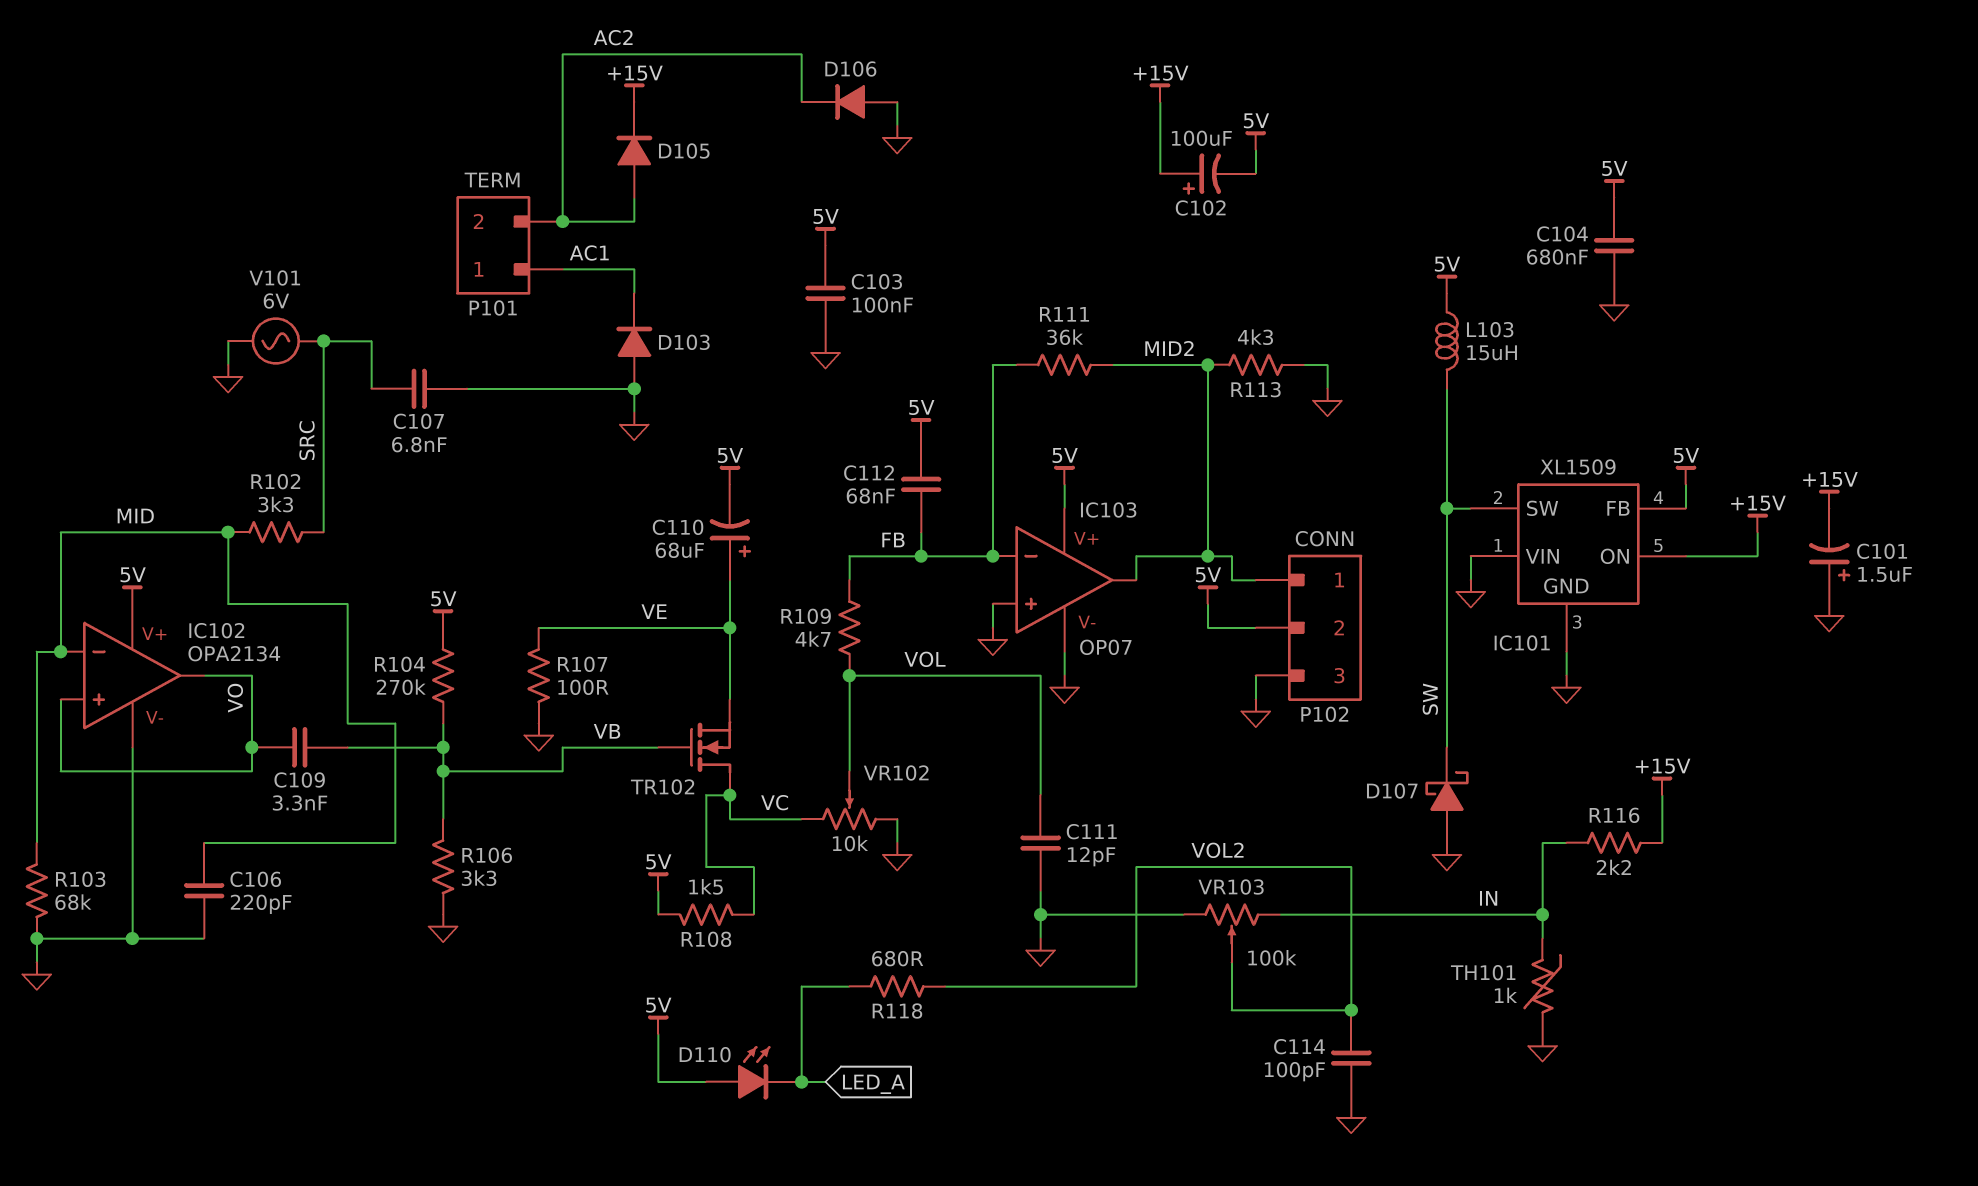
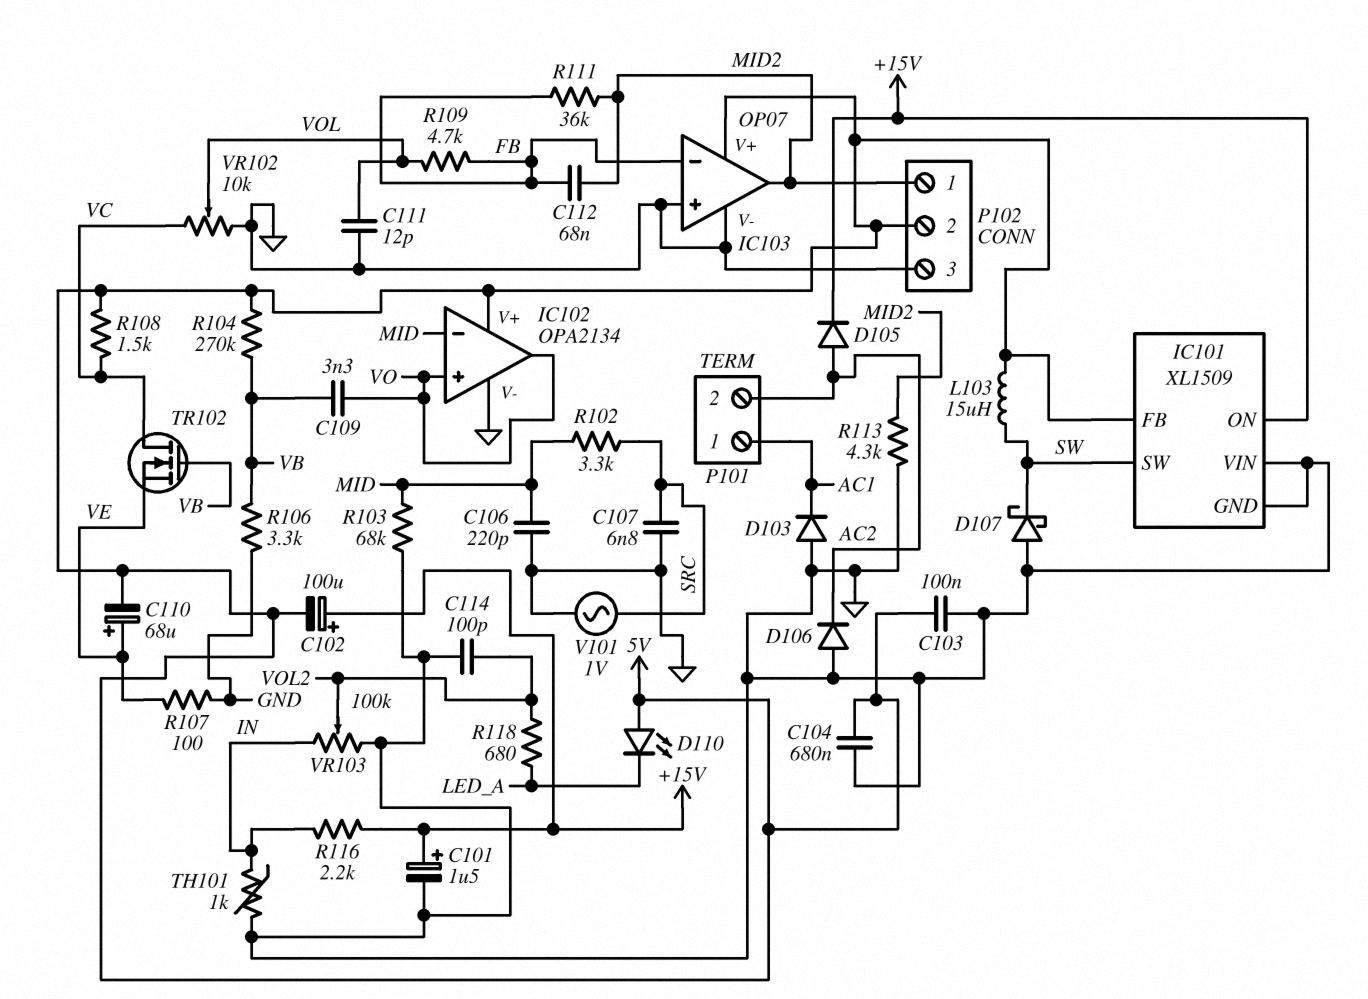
C101: 1.5uF (plus GND, minus +15V) -> 1.5uF (plus +15V, minus GND)
C112: 68nF (5V, FB) -> 68nF (FB, MID2)
V101: AC 6V (GND, SRC) -> AC 1V (GND, SRC)

